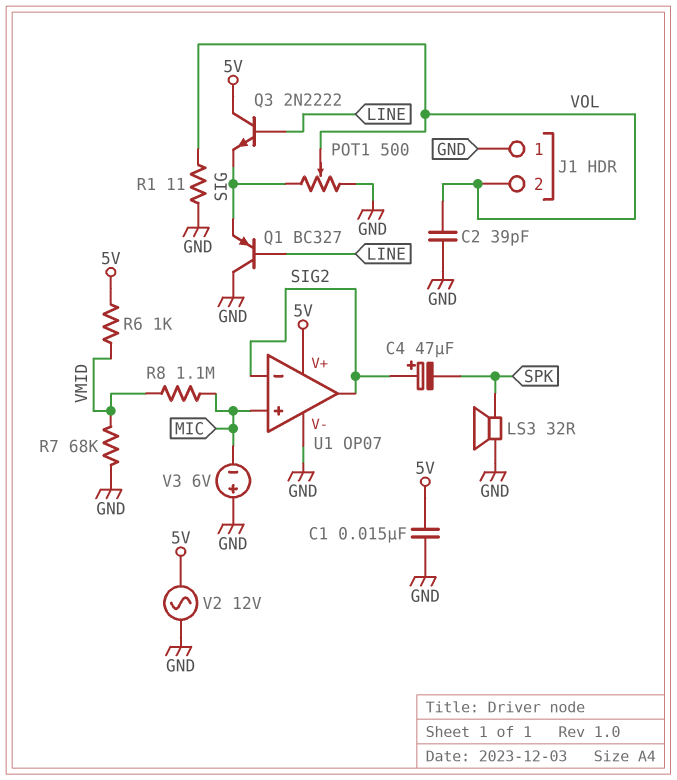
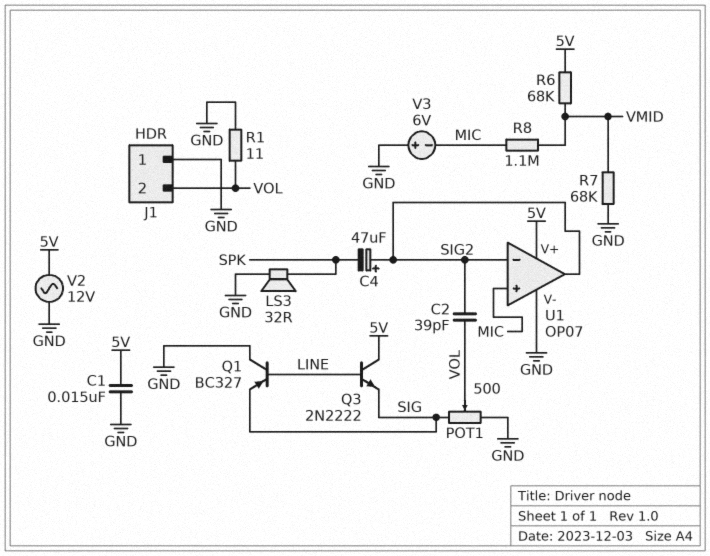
C2: 39pF (GND, VOL) -> 39pF (SIG2, VOL)
R6: 1k (5V, VMID) -> 68k (5V, VMID)

